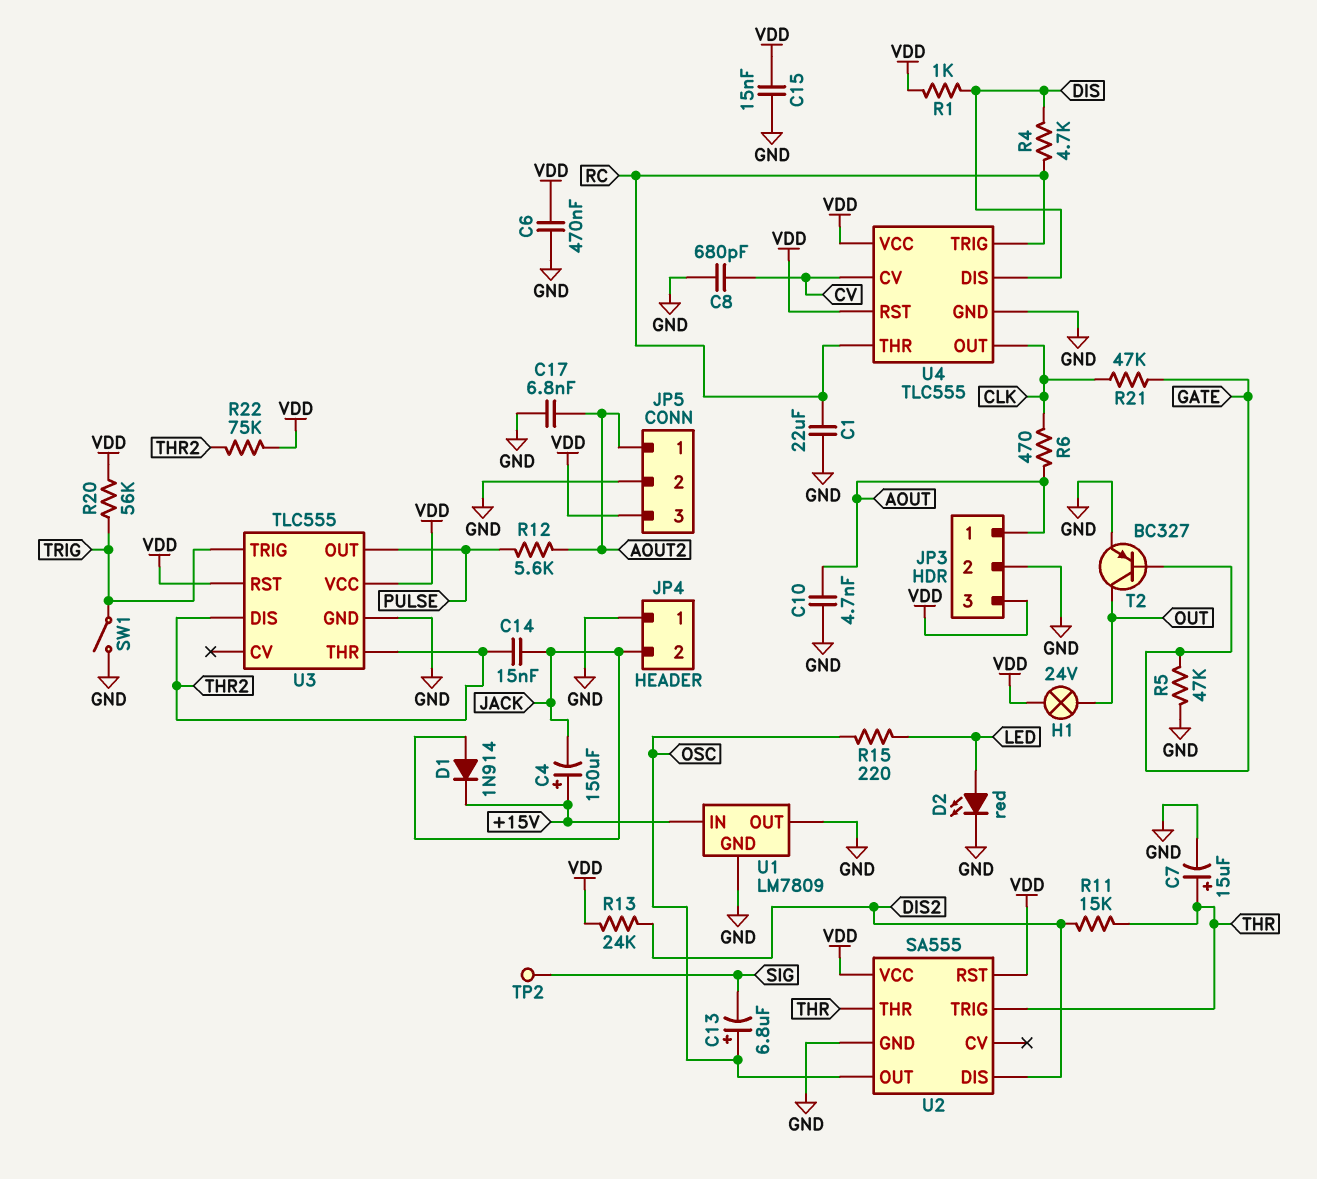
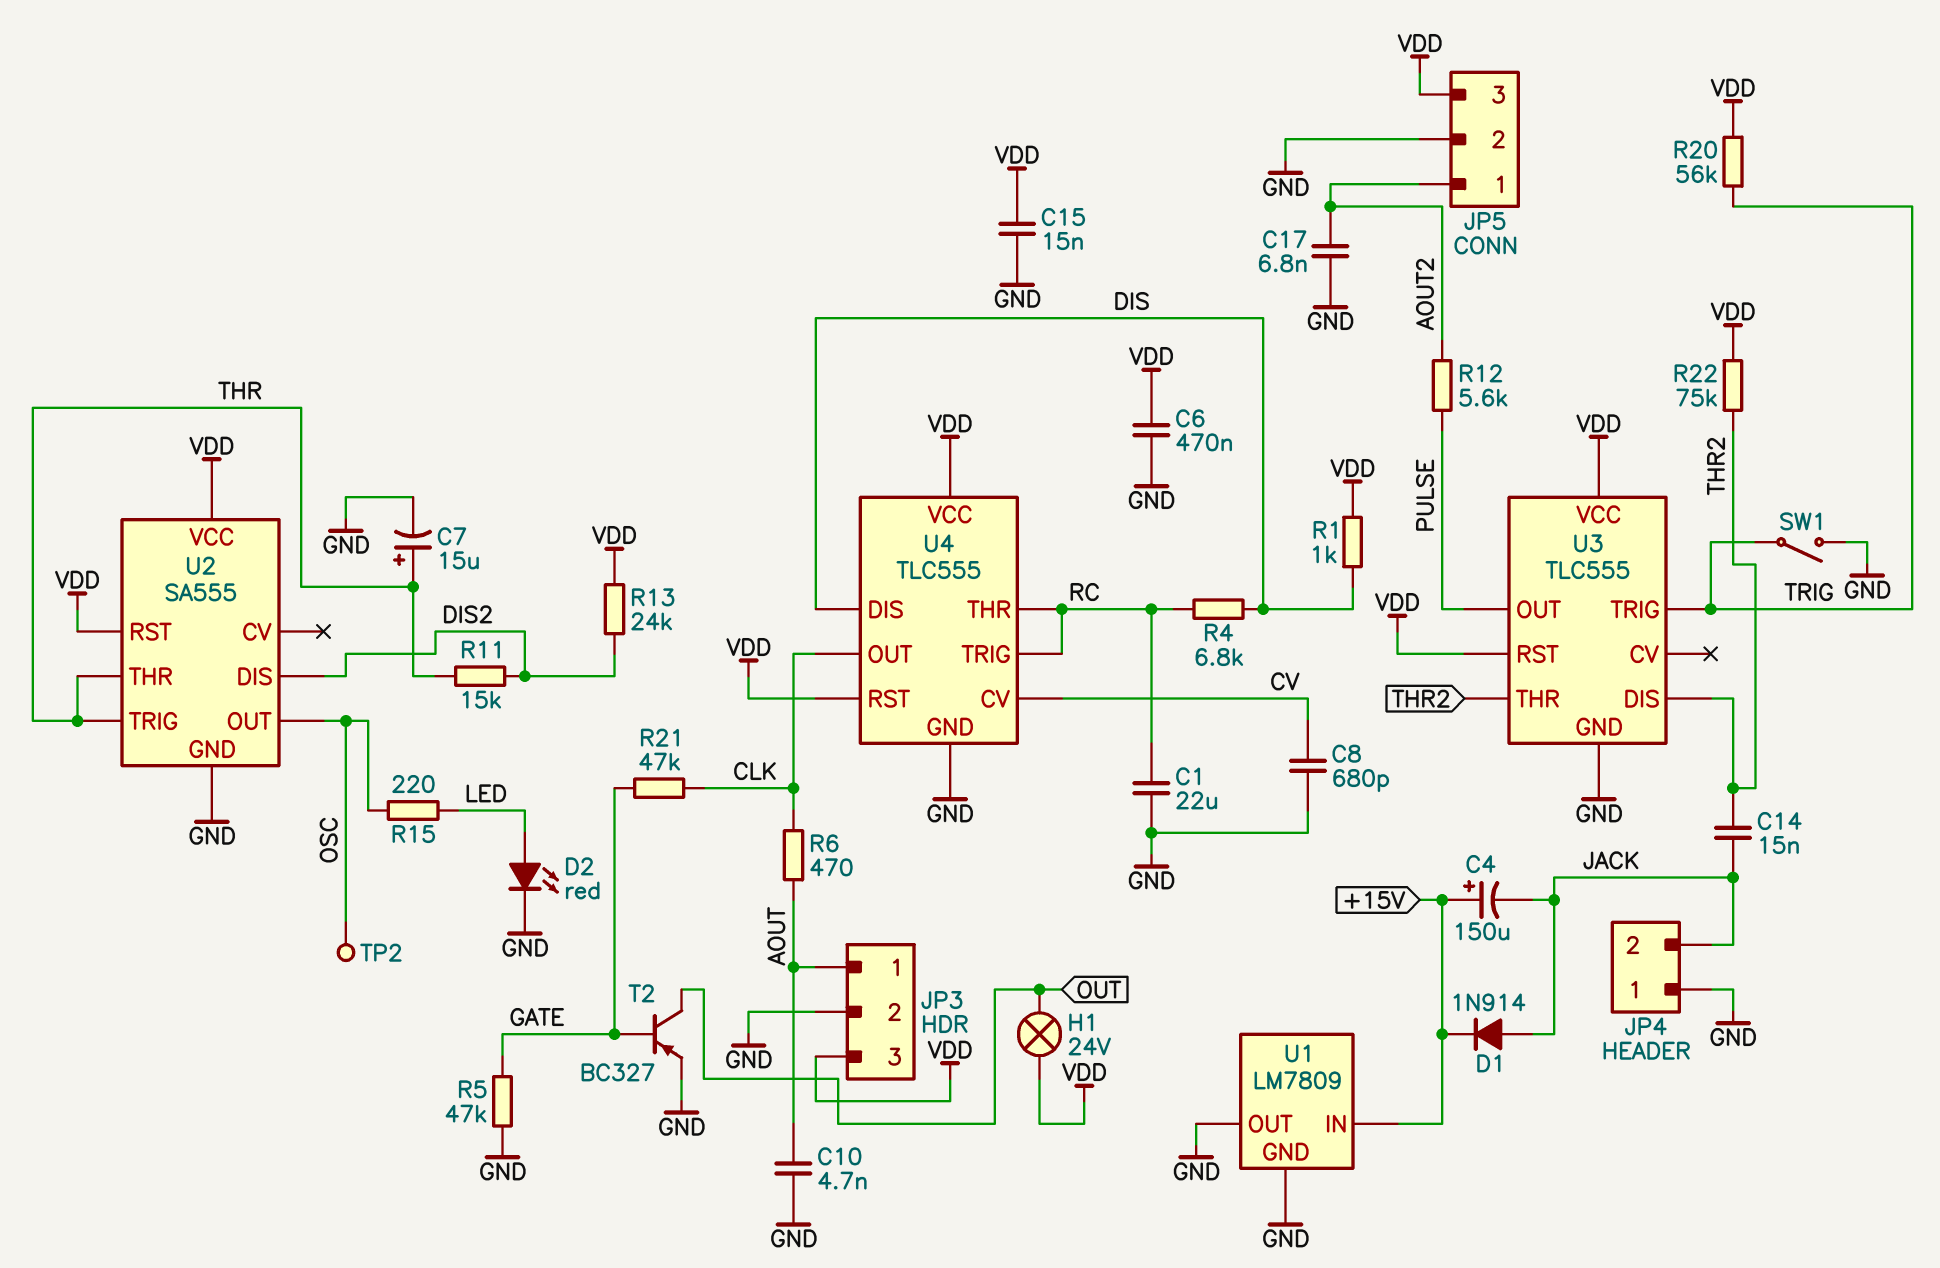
C13: 6.8uF (plus OSC, minus SIG) -> none
R4: 4.7k (DIS, RC) -> 6.8k (DIS, RC)
TP2: test point (SIG) -> test point (OSC)

